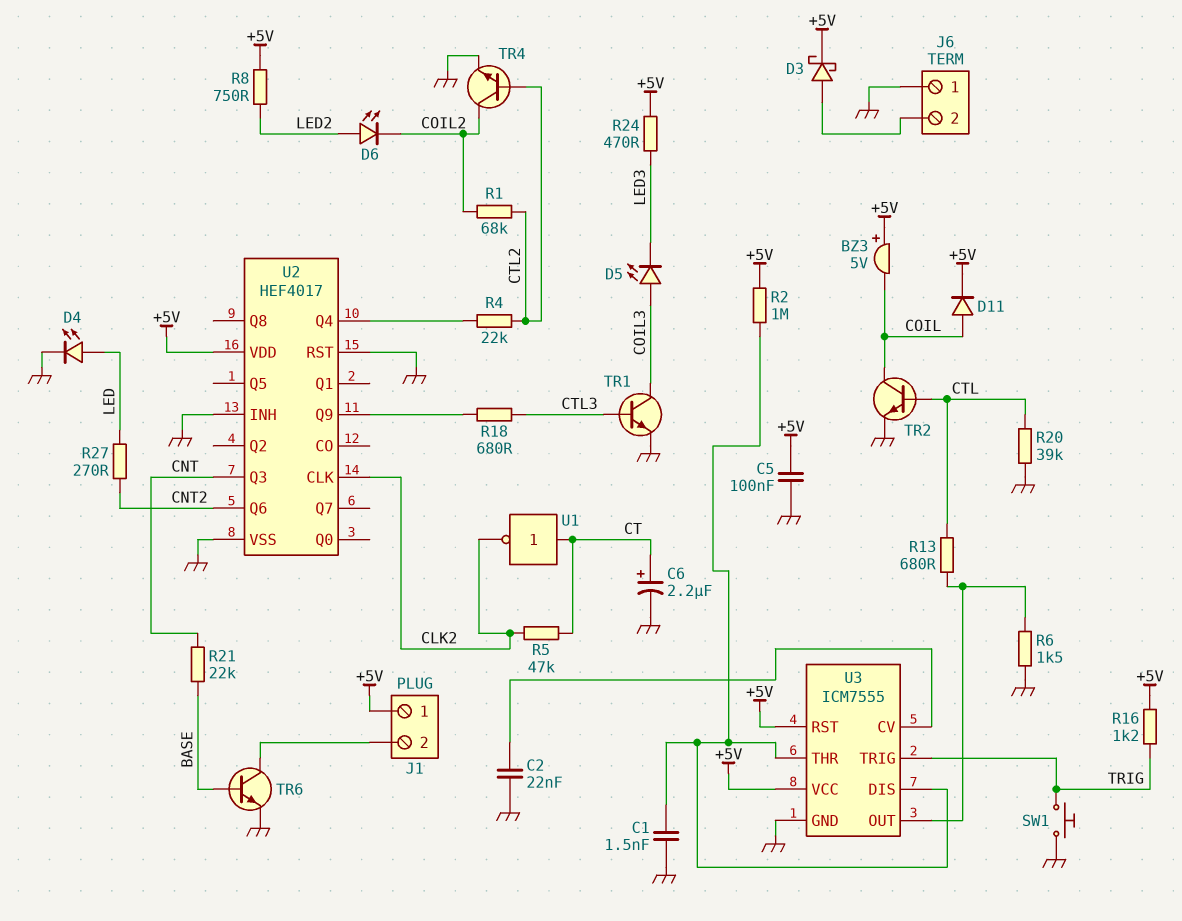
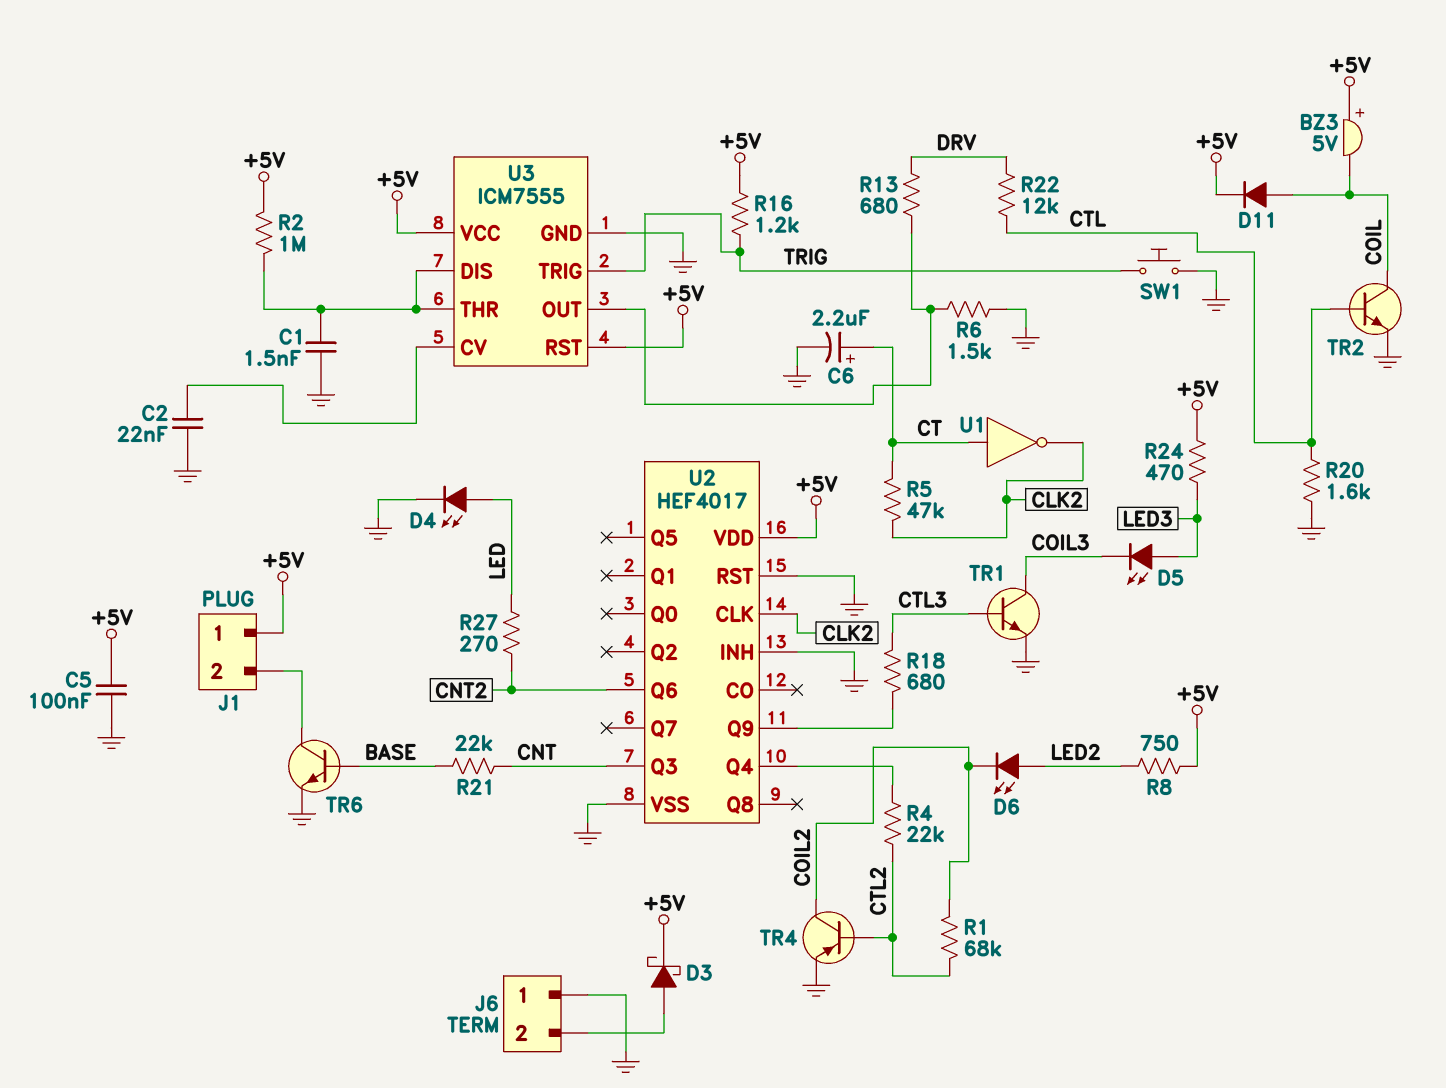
D5: LED (A COIL3, K LED3) -> LED (A LED3, K COIL3)
R13: 680 (CTL, U3/OUT) -> 680 (DRV, U3/OUT)
R20: 39k (CTL, GND) -> 1.6k (CTL, GND)
R22: none -> 12k (CTL, DRV)
TR4: NPN (B CTL2, C COIL2, E GND) -> PNP (B CTL2, C COIL2, E GND)

